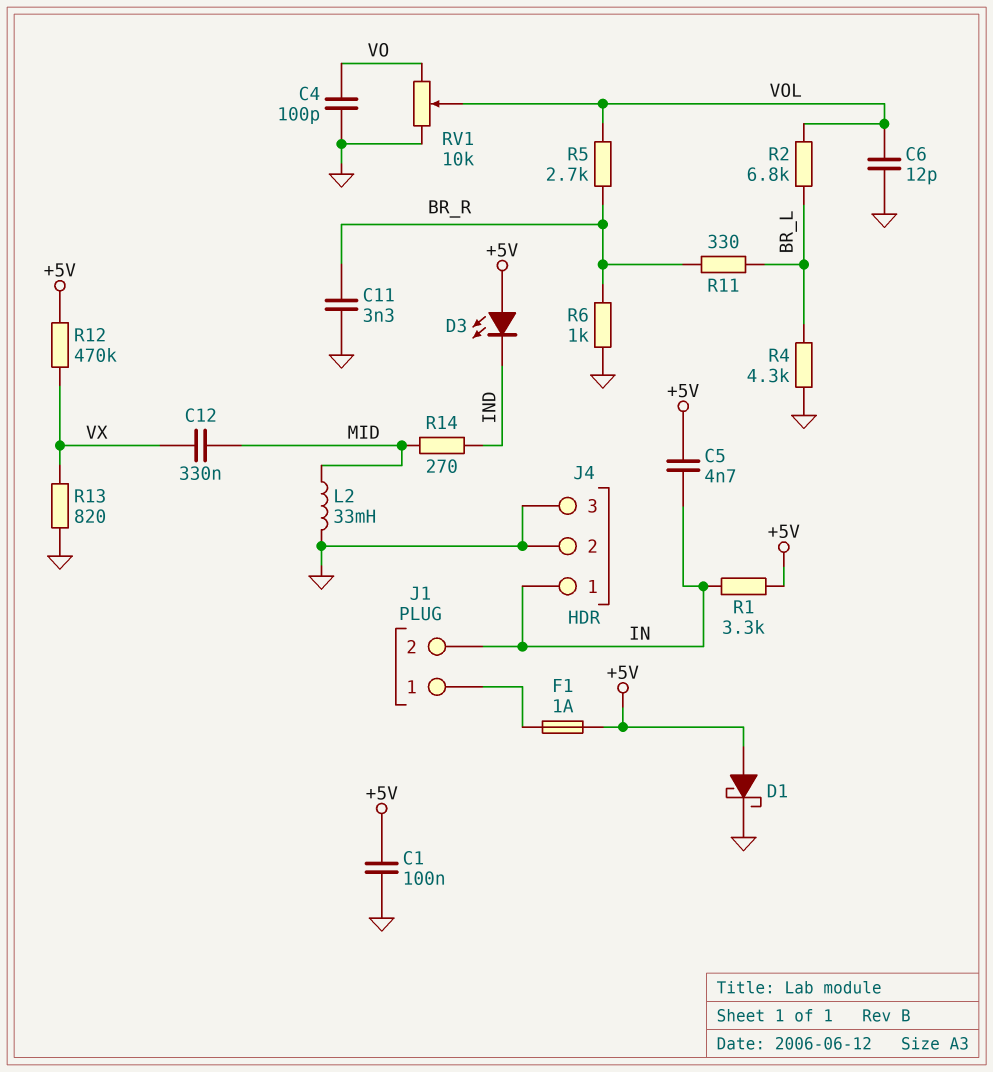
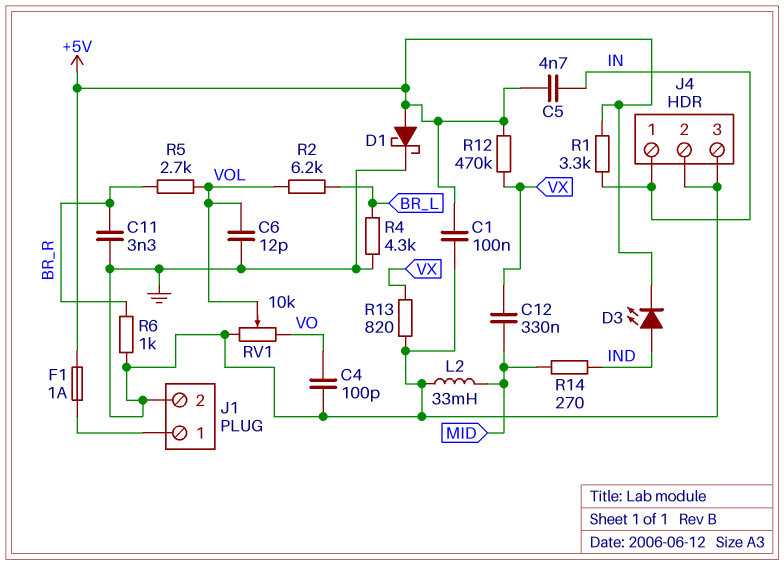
D3: LED (A +5V, K IND) -> LED (A IND, K +5V)
J1 pin 2: IN -> GND
R2: 6.8k (BR_L, VOL) -> 6.2k (BR_L, VOL)
R11: 330 (BR_L, BR_R) -> none

